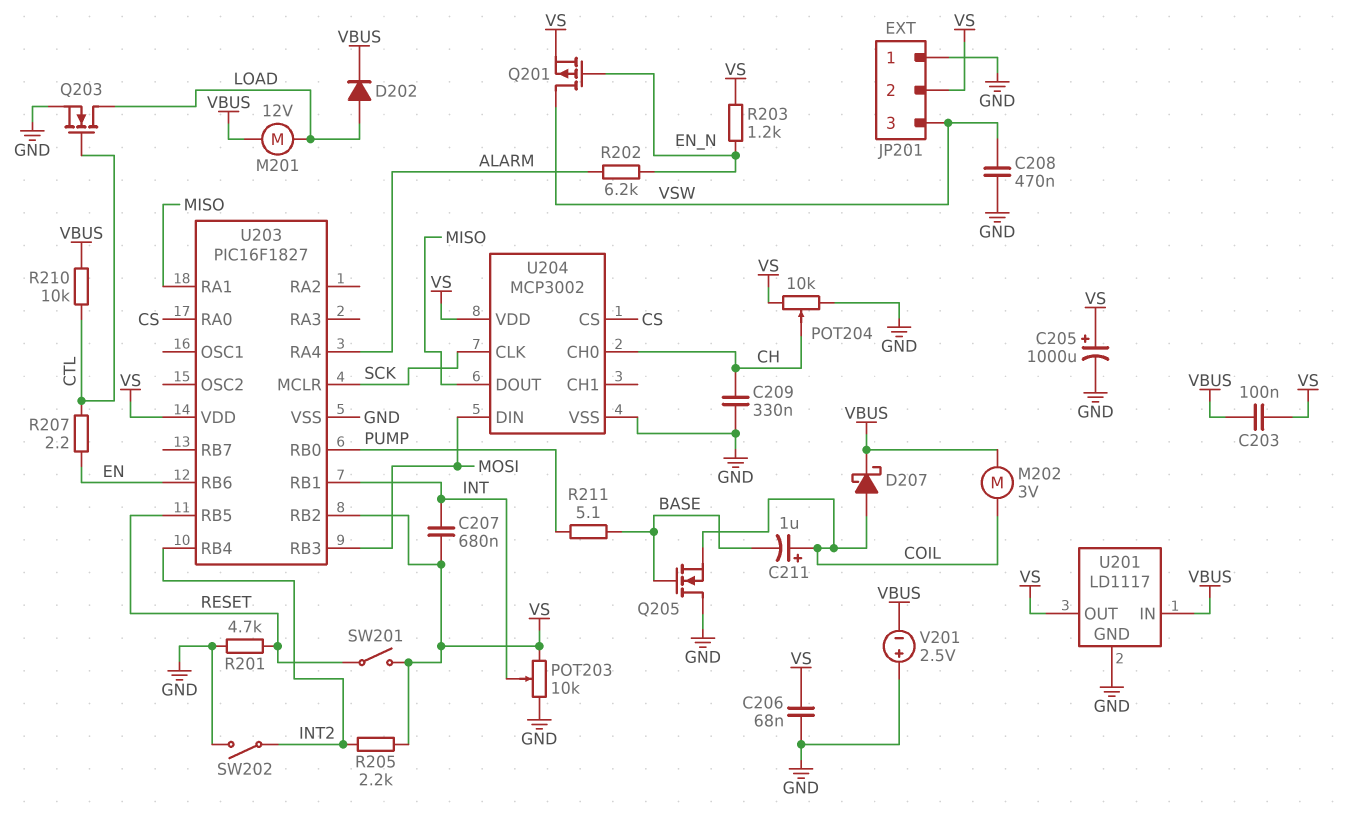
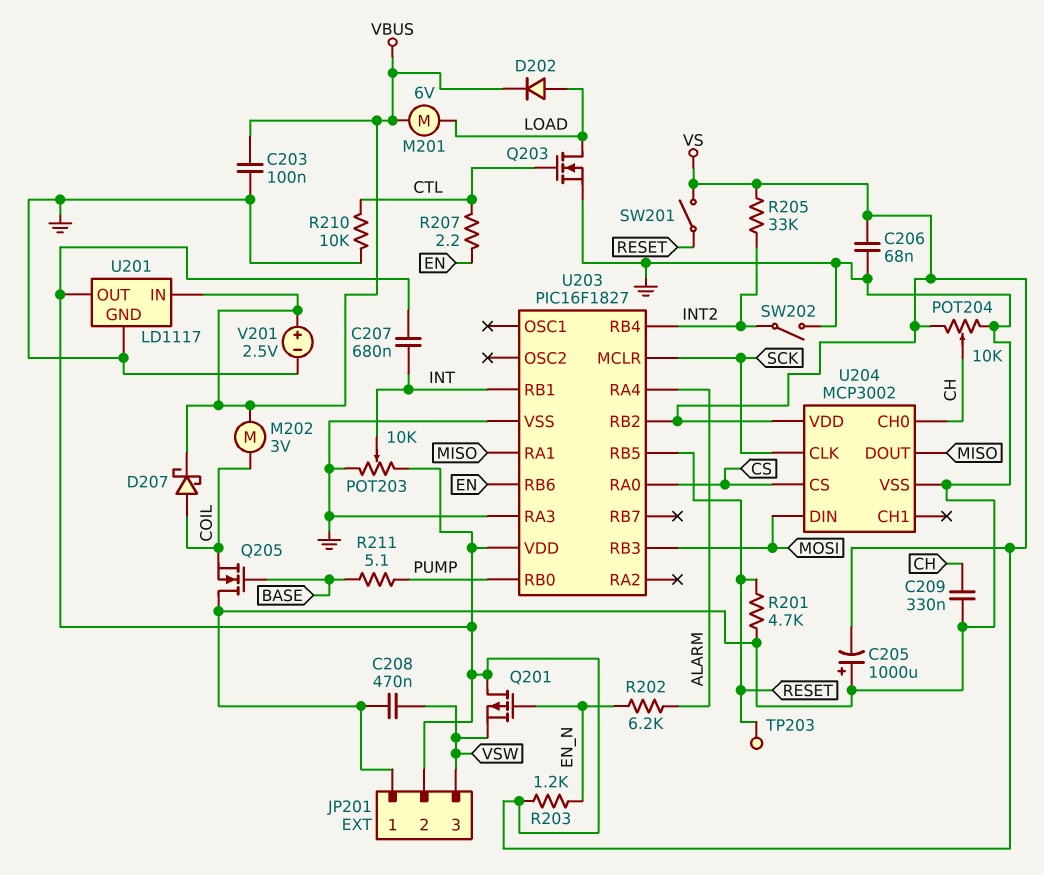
C203: 100nF (VBUS, VS) -> 100nF (GND, VBUS)
C205: 1000uF (plus VS, minus GND) -> 1000uF (plus GND, minus VS)
C211: 1uF (plus COIL, minus BASE) -> none
M201: motor 12V (LOAD, VBUS) -> motor 6V (LOAD, VBUS)
Q201: PMOS (G EN_N, D VSW, S VS) -> PMOS (G EN_N, D VS, S VSW)
R205: 2.2k (INT2, VS) -> 33k (INT2, VS)
R210: 10k (CTL, VBUS) -> 10k (CTL, GND)
TP203: none -> test point (RESET)
U203 pin RA3: none -> GND
V201: 2.5V (plus GND, minus VBUS) -> 2.5V (plus VBUS, minus GND)

